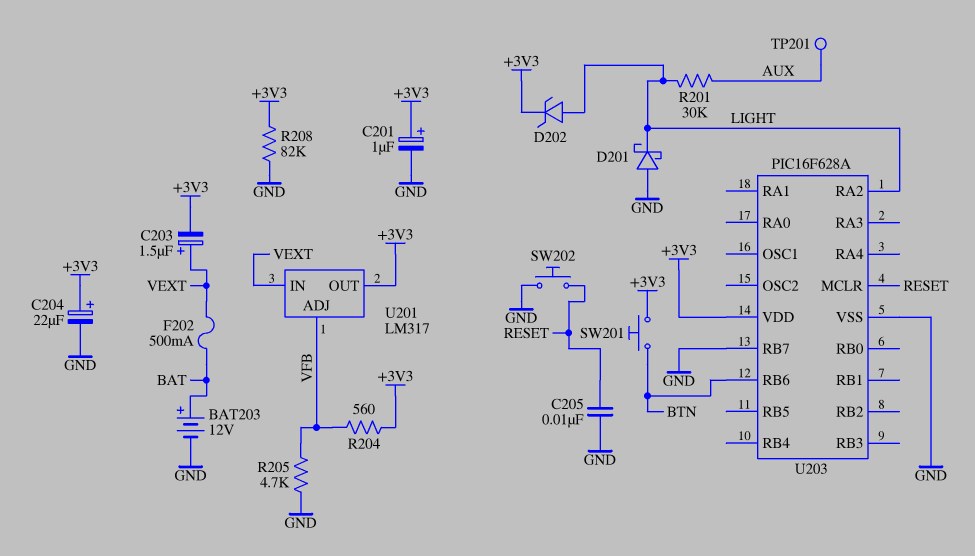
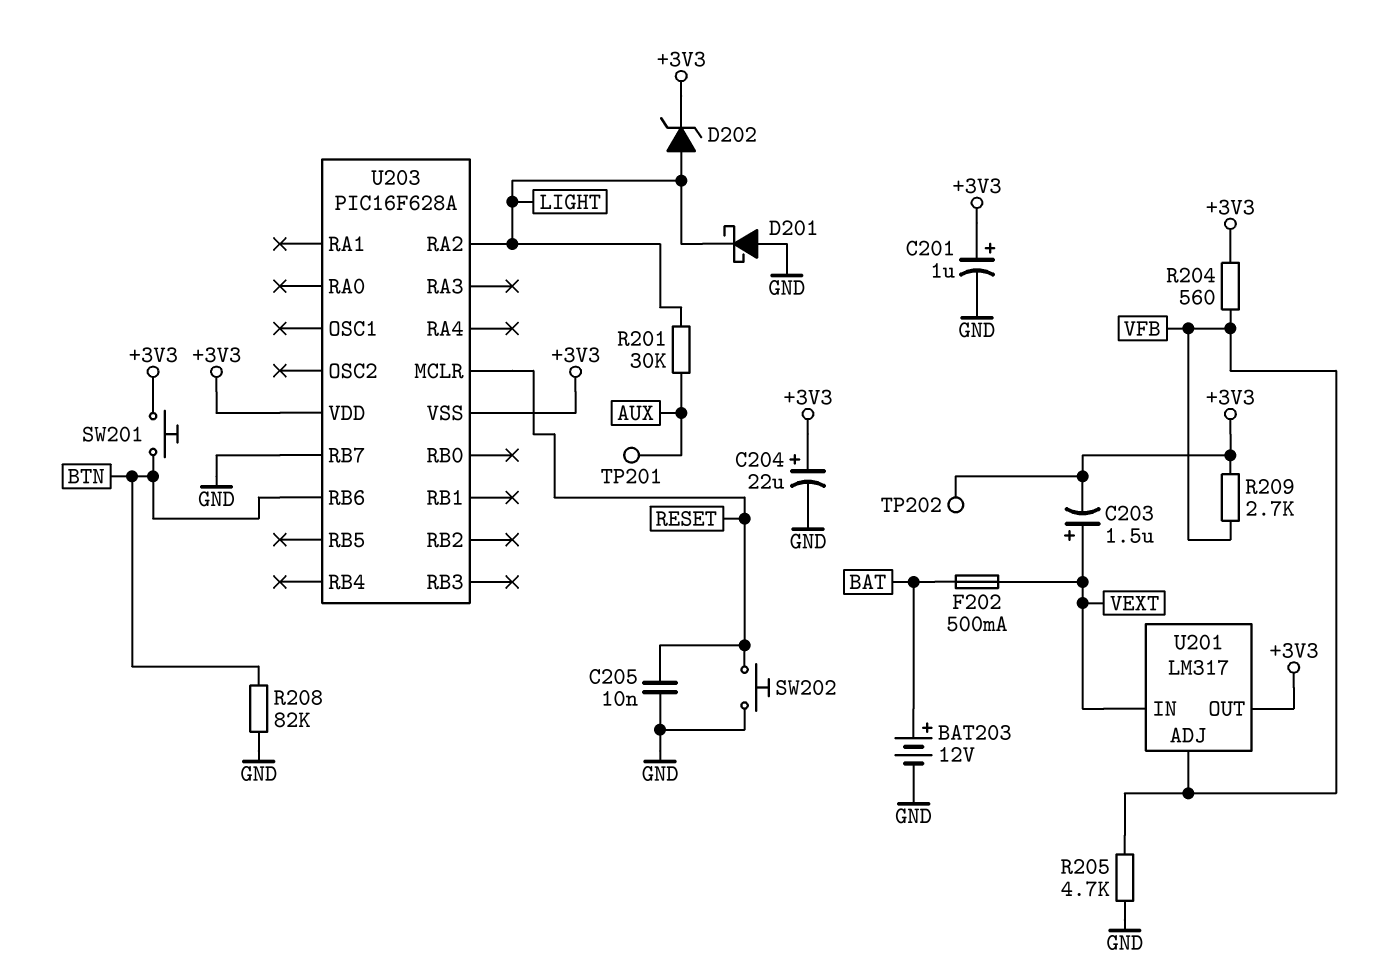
R208: 82k (+3V3, GND) -> 82k (BTN, GND)
R209: none -> 2.7k (+3V3, VFB)
TP202: none -> test point (+3V3)
U203 pin VSS: GND -> +3V3

